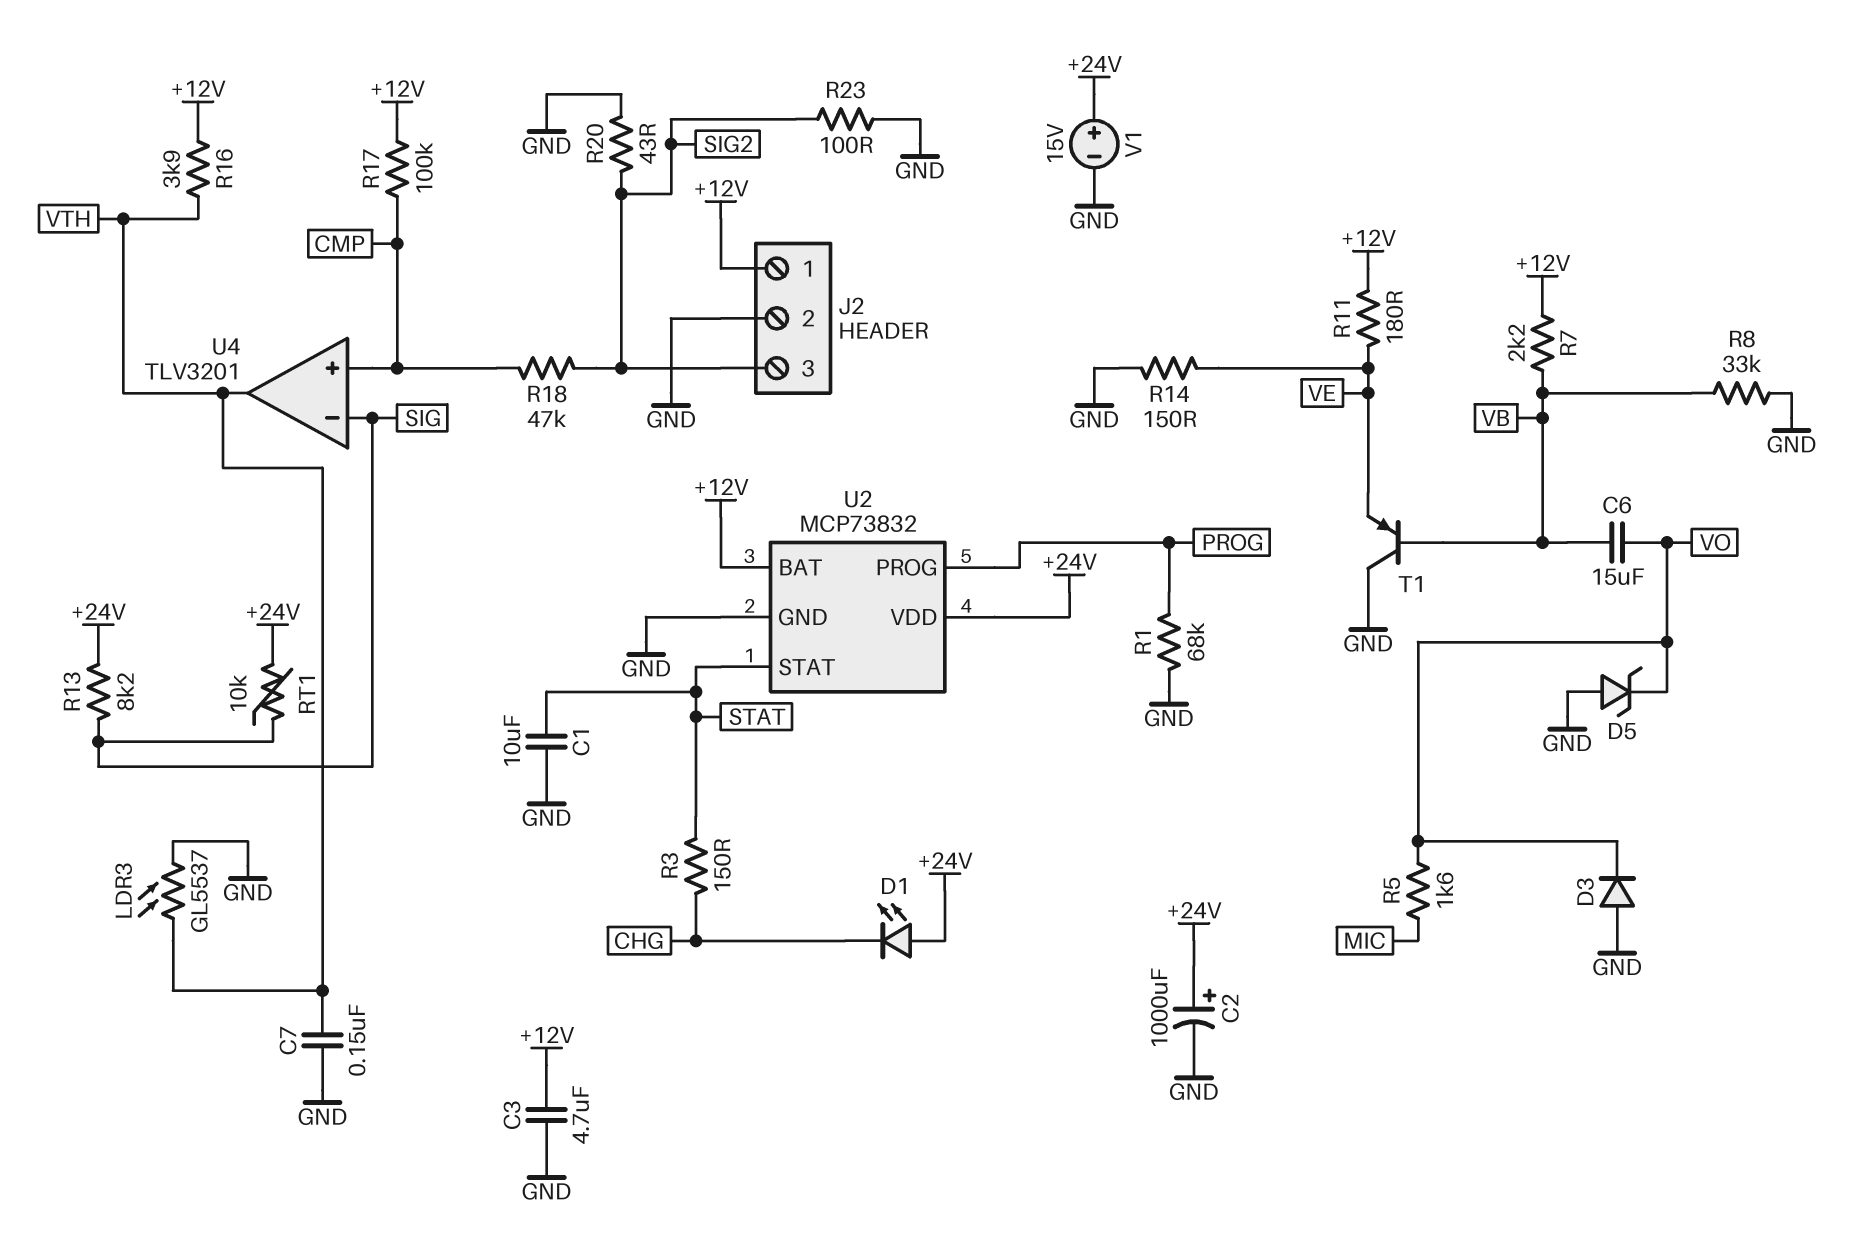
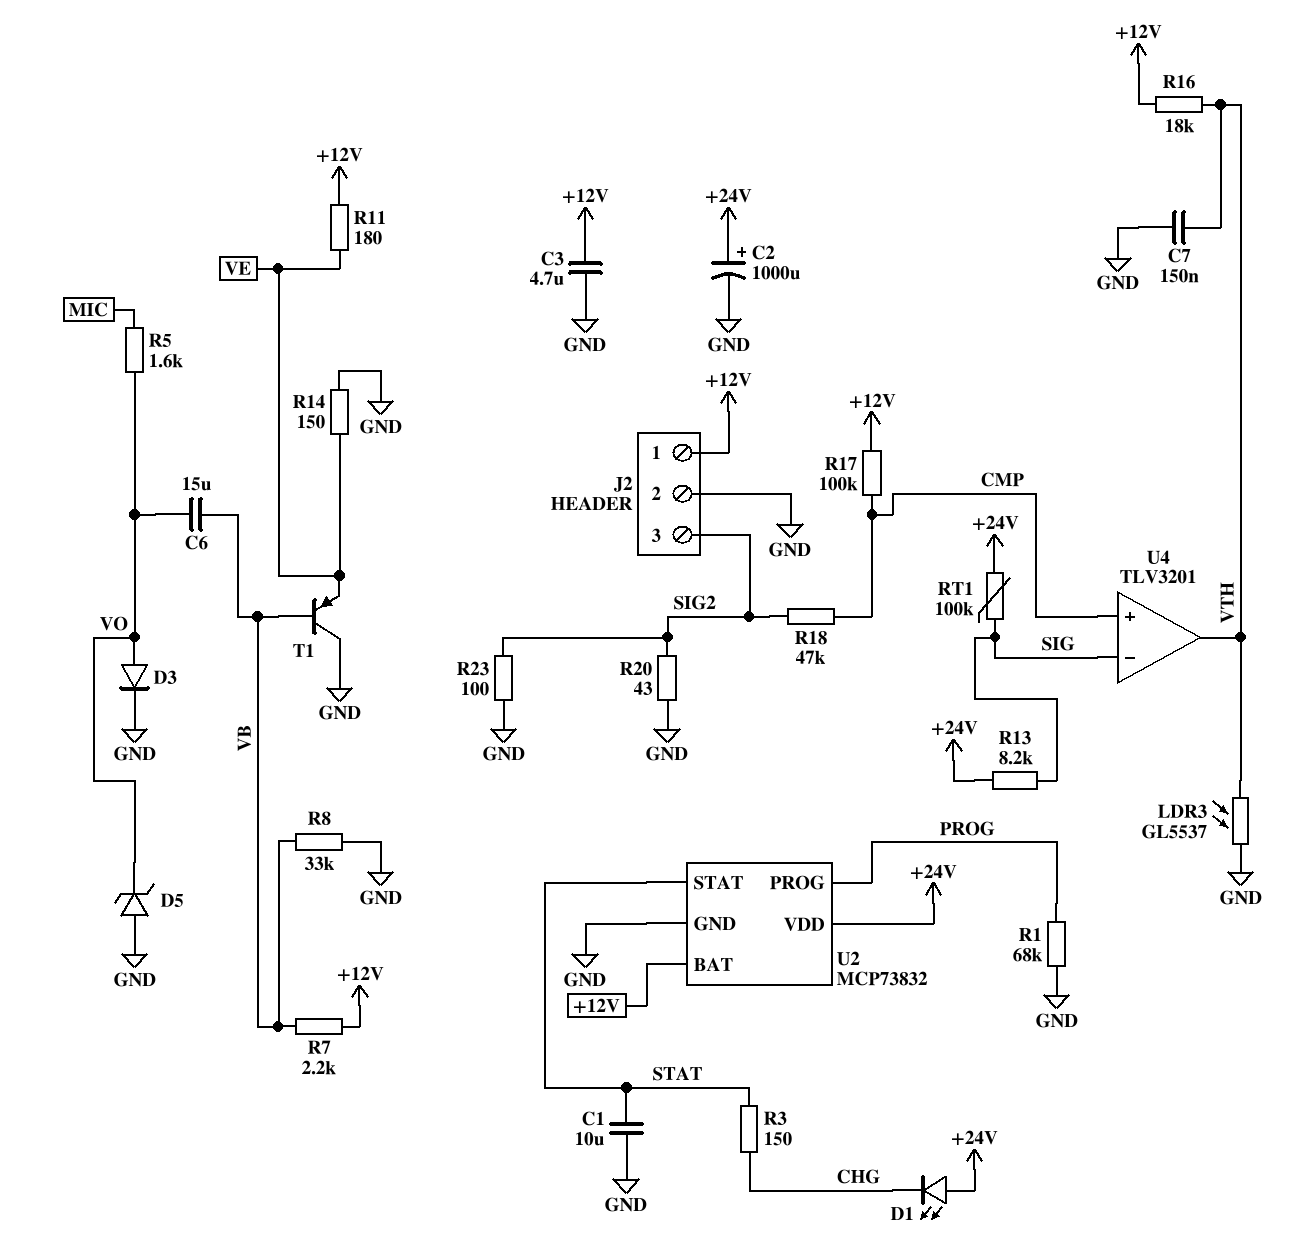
D3: diode (A GND, K VO) -> diode (A VO, K GND)
R16: 3.9k (+12V, VTH) -> 18k (+12V, VTH)
RT1: 10k (+24V, SIG) -> 100k (+24V, SIG)
V1: 15V (plus +24V, minus GND) -> none

